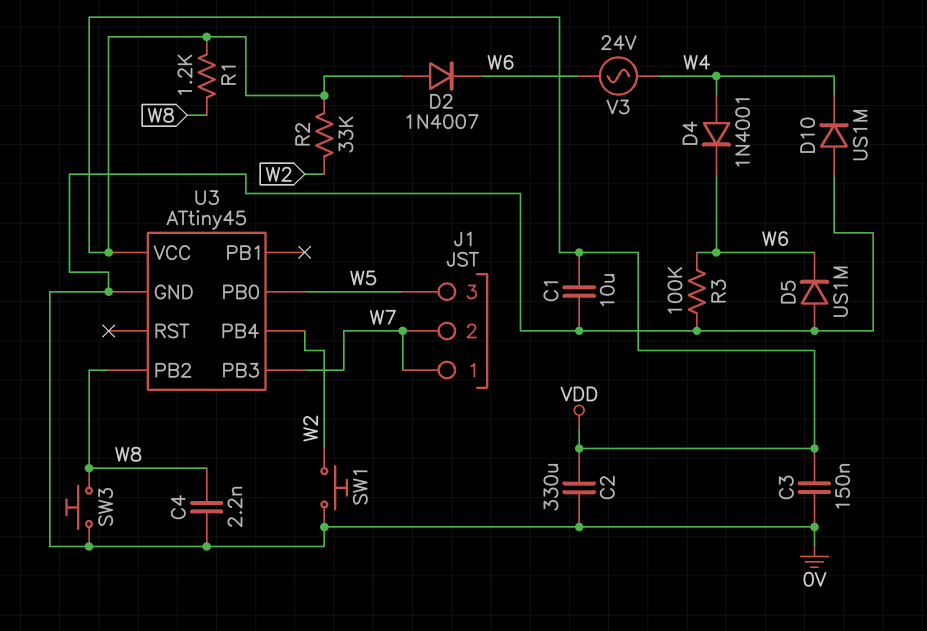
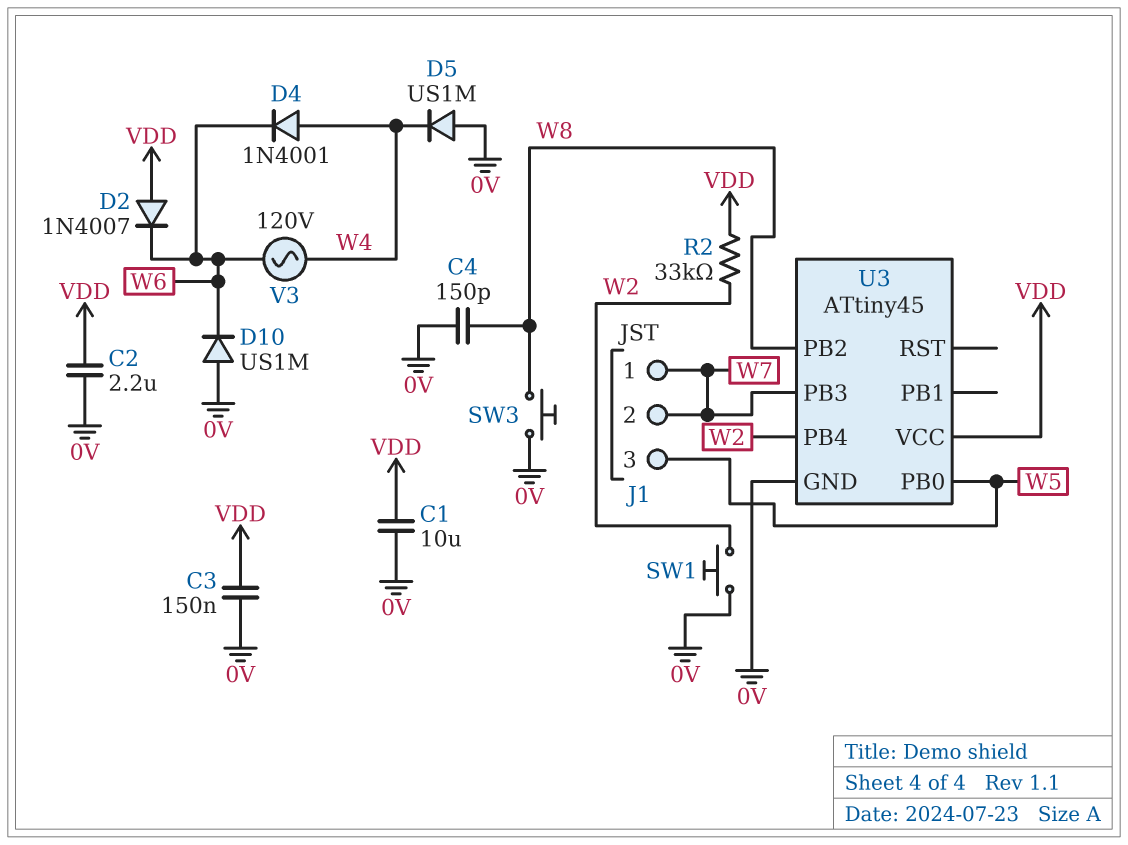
C2: 330uF (0V, VDD) -> 2.2uF (0V, VDD)
C4: 2.2nF (0V, W8) -> 150pF (0V, W8)
D5: diode US1M (A 0V, K W6) -> diode US1M (A 0V, K W4)
D10: diode US1M (A 0V, K W4) -> diode US1M (A 0V, K W6)
R1: 1.2k (VDD, W8) -> none
R3: 100k (0V, W6) -> none
V3: AC 24V (W4, W6) -> AC 120V (W4, W6)

